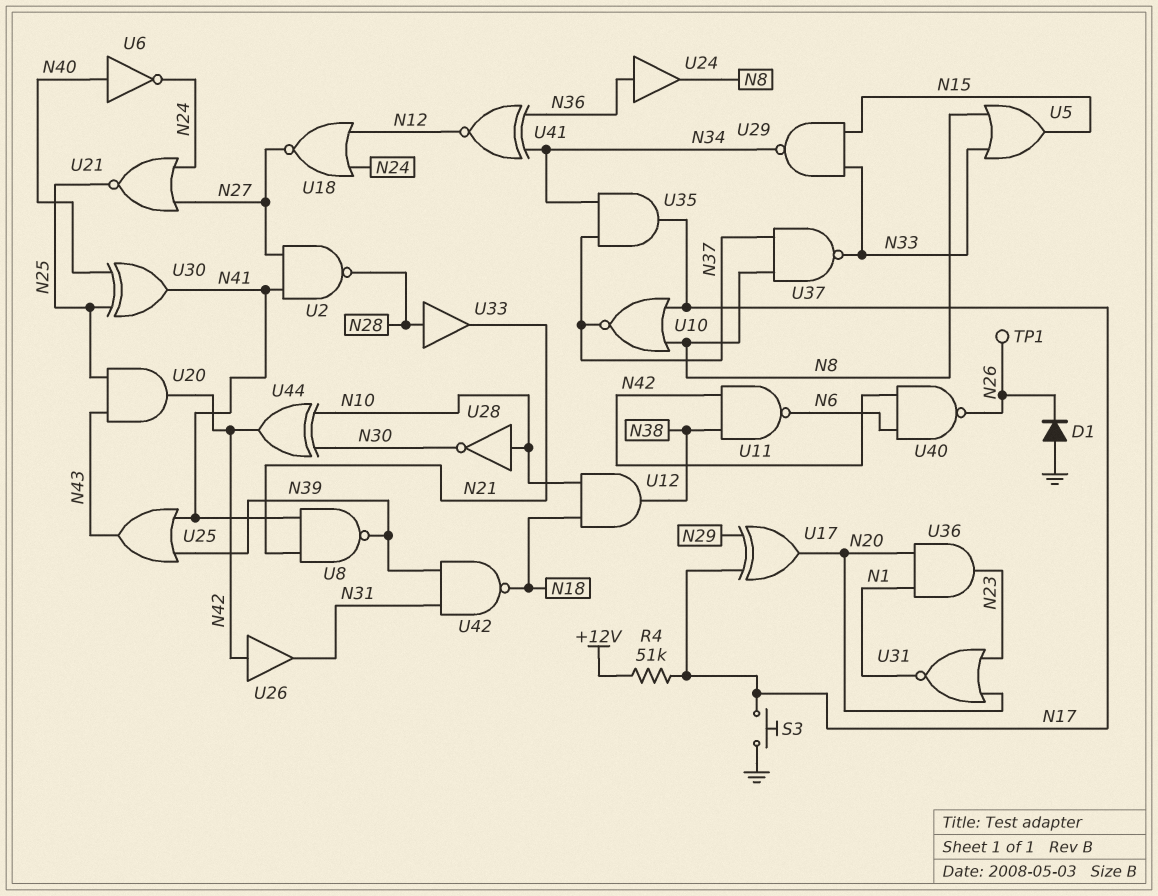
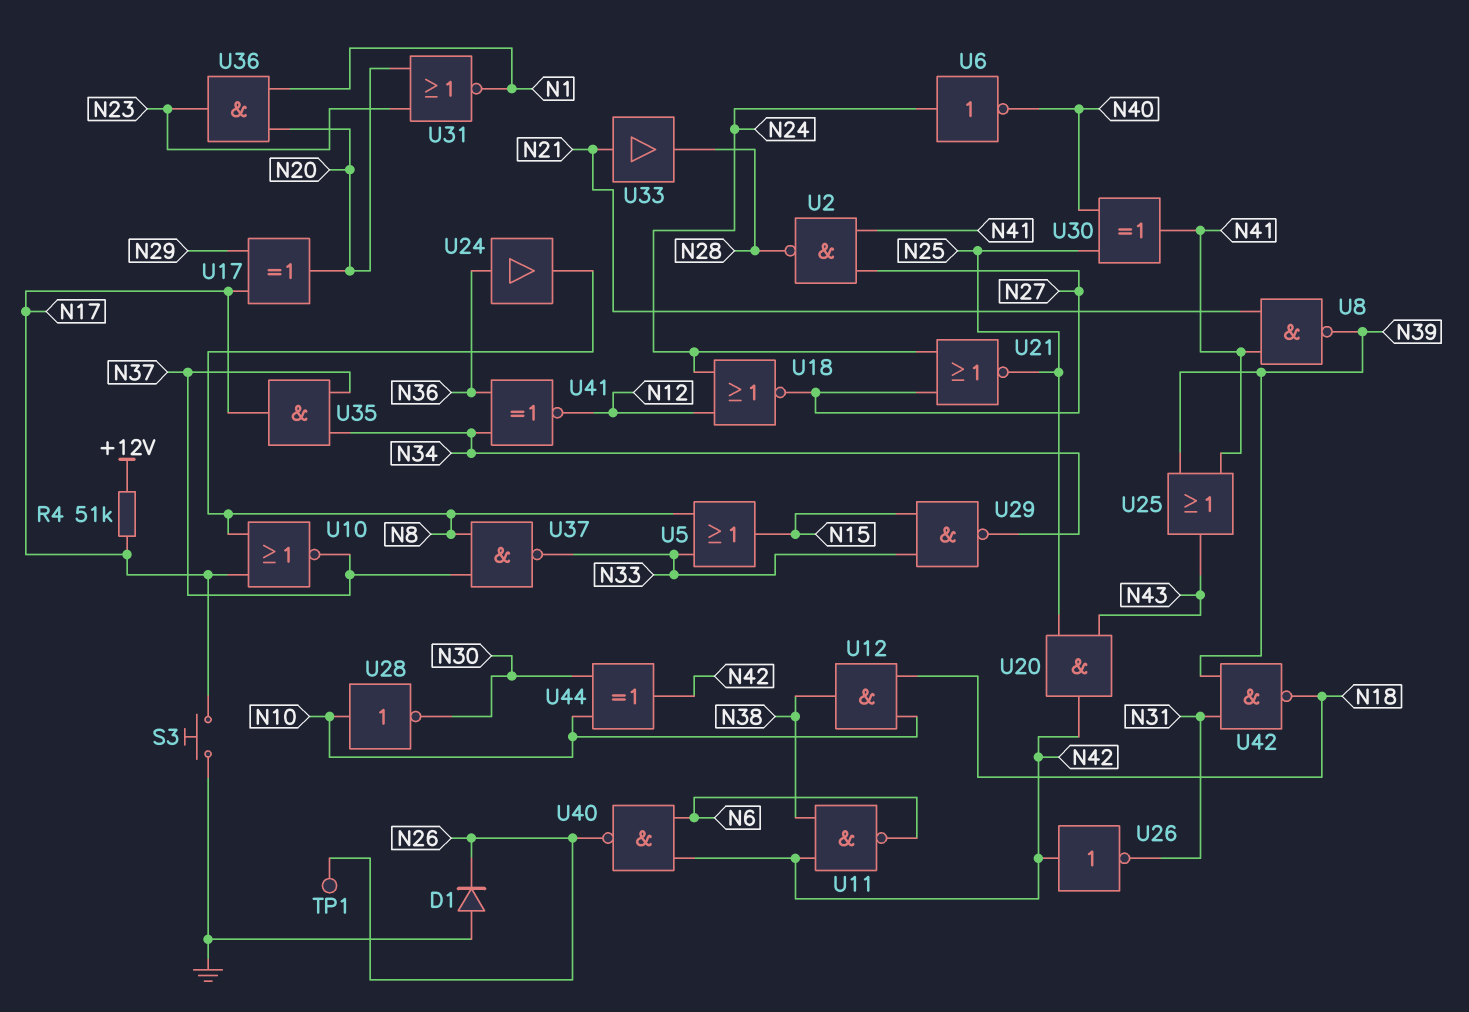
U6: NOT (in N40, out N24) -> NOT (in N24, out N40)
U26: buffer (in N42, out N31) -> NOT (in N42, out N31)
U33: buffer (in N28, out N21) -> buffer (in N21, out N28)

